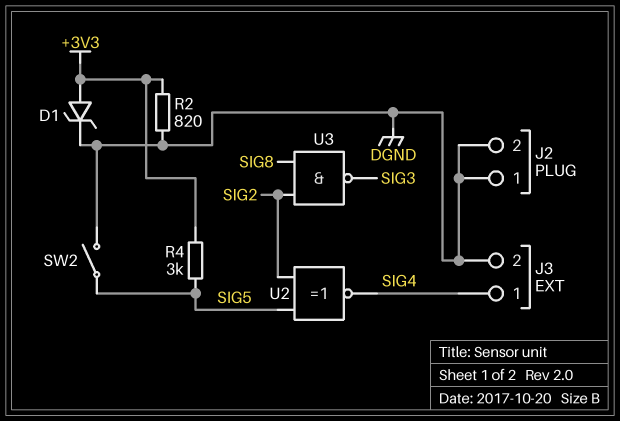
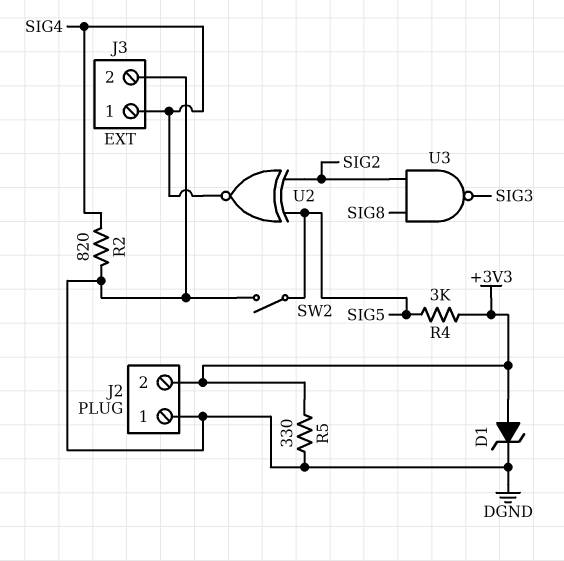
J2 pin 2: DGND -> +3V3
R2: 820 (+3V3, DGND) -> 820 (DGND, SIG4)
R5: none -> 330 (+3V3, DGND)

